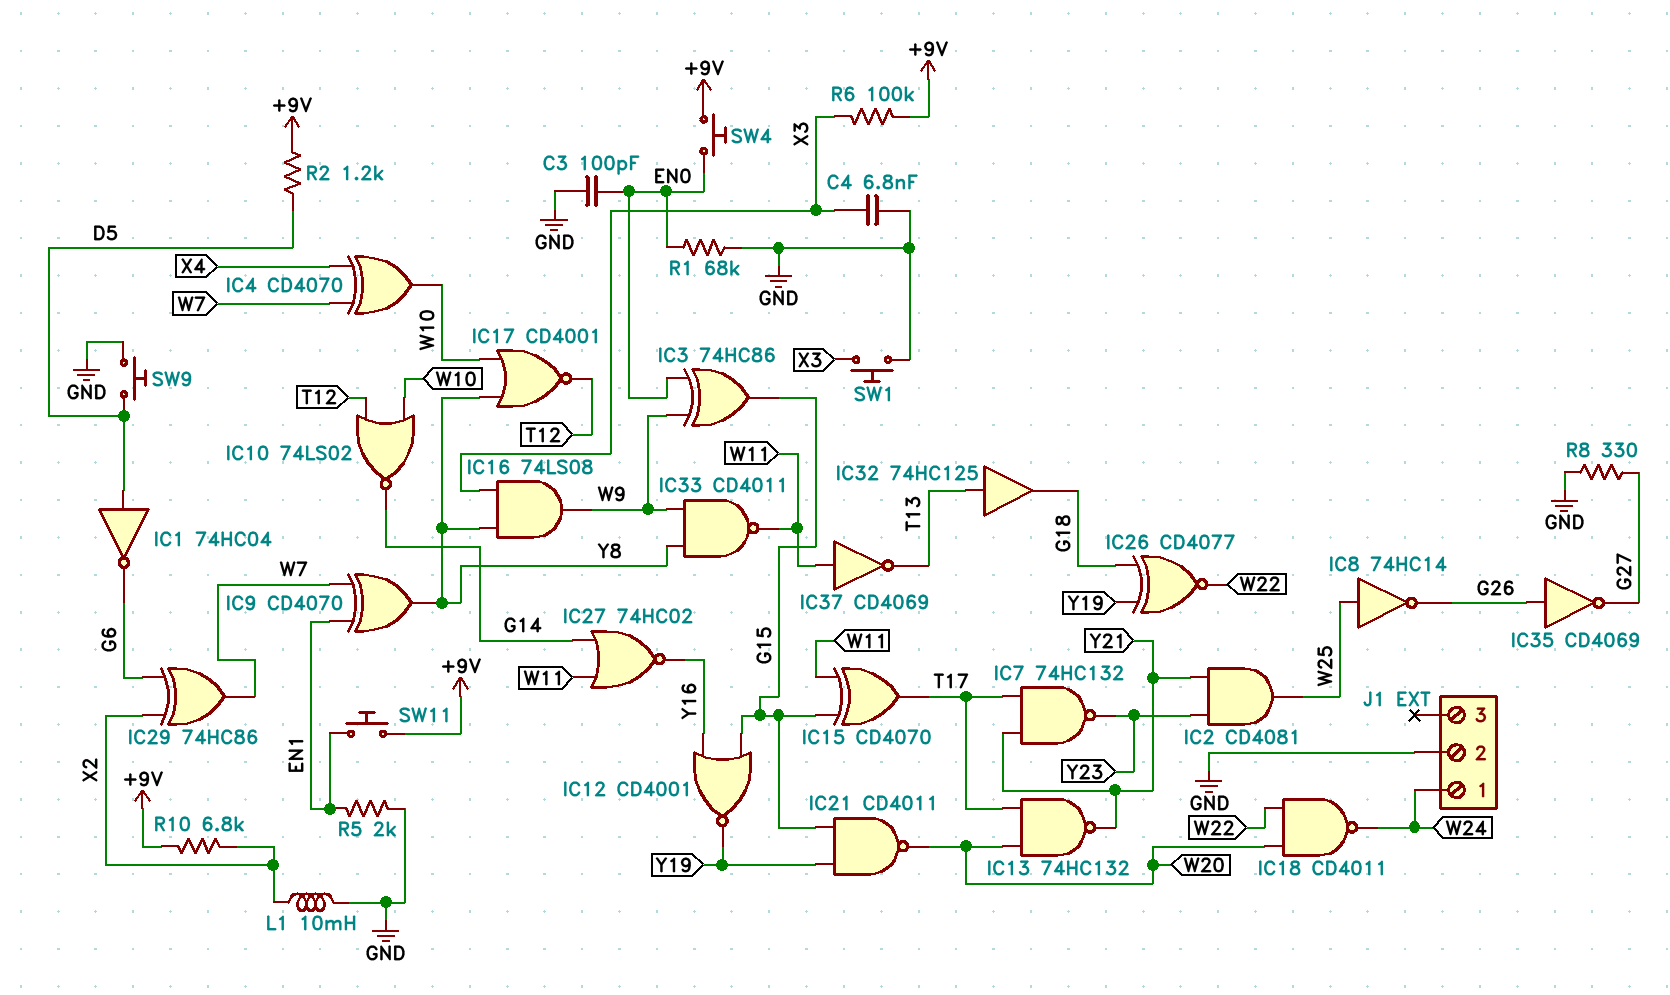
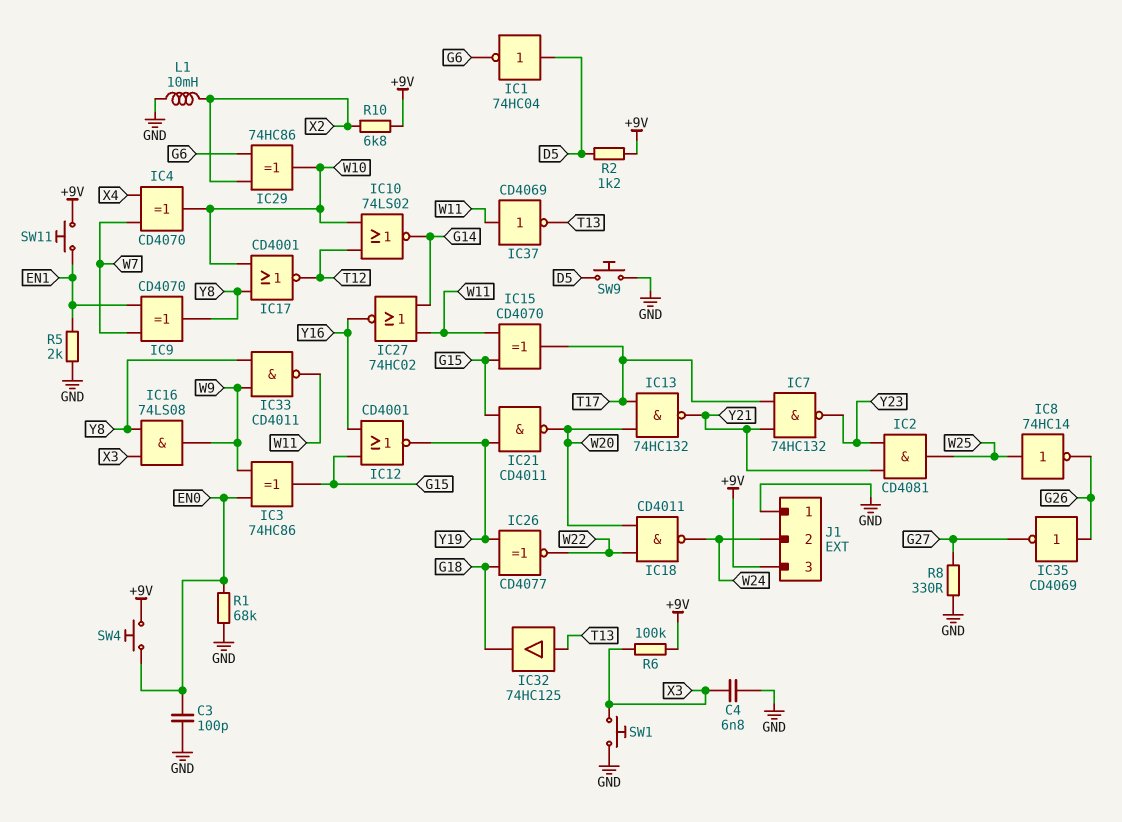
IC29: XOR 74HC86 (in G6, in X2, out W7) -> XOR 74HC86 (in G6, in X2, out W10)
J1 pin 1: W24 -> GND
J1 pin 2: GND -> W24
J1 pin 3: none -> +9V

